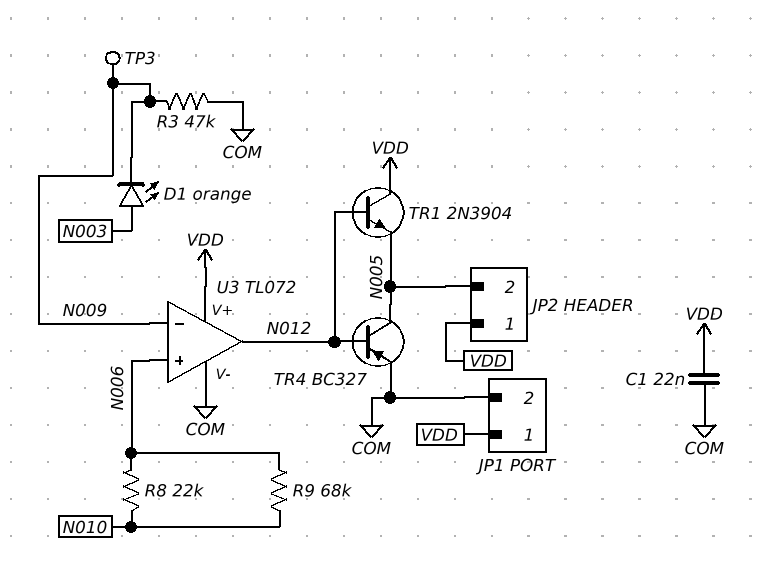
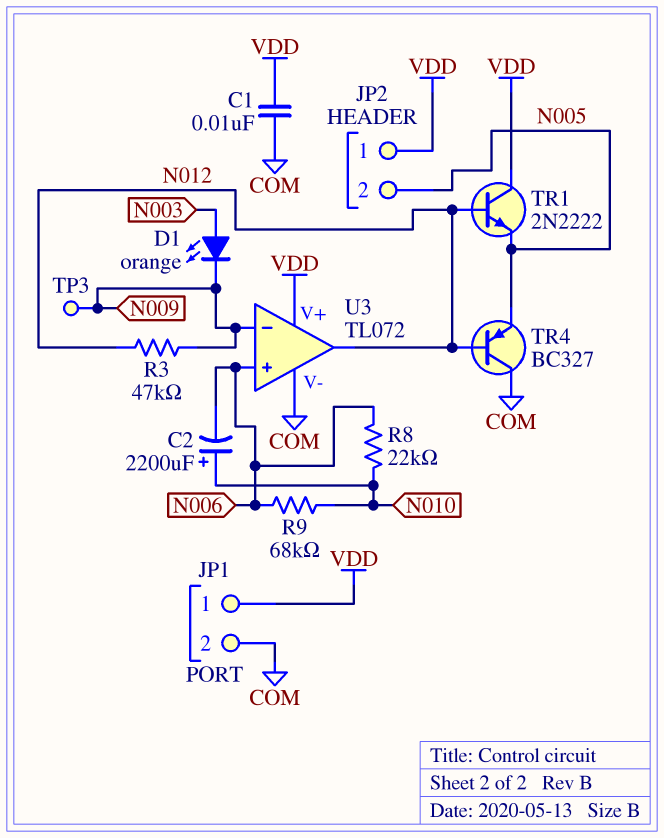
C1: 22nF (COM, VDD) -> 10nF (COM, VDD)
C2: none -> 2200uF (plus N010, minus N006)
R3: 47k (COM, N009) -> 47k (N009, N012)
TR1: NPN 2N3904 (B N012, C VDD, E N005) -> NPN 2N2222 (B N012, C VDD, E N005)
TR4: PNP BC327 (B N012, C N005, E COM) -> PNP BC327 (B N012, C COM, E N005)

